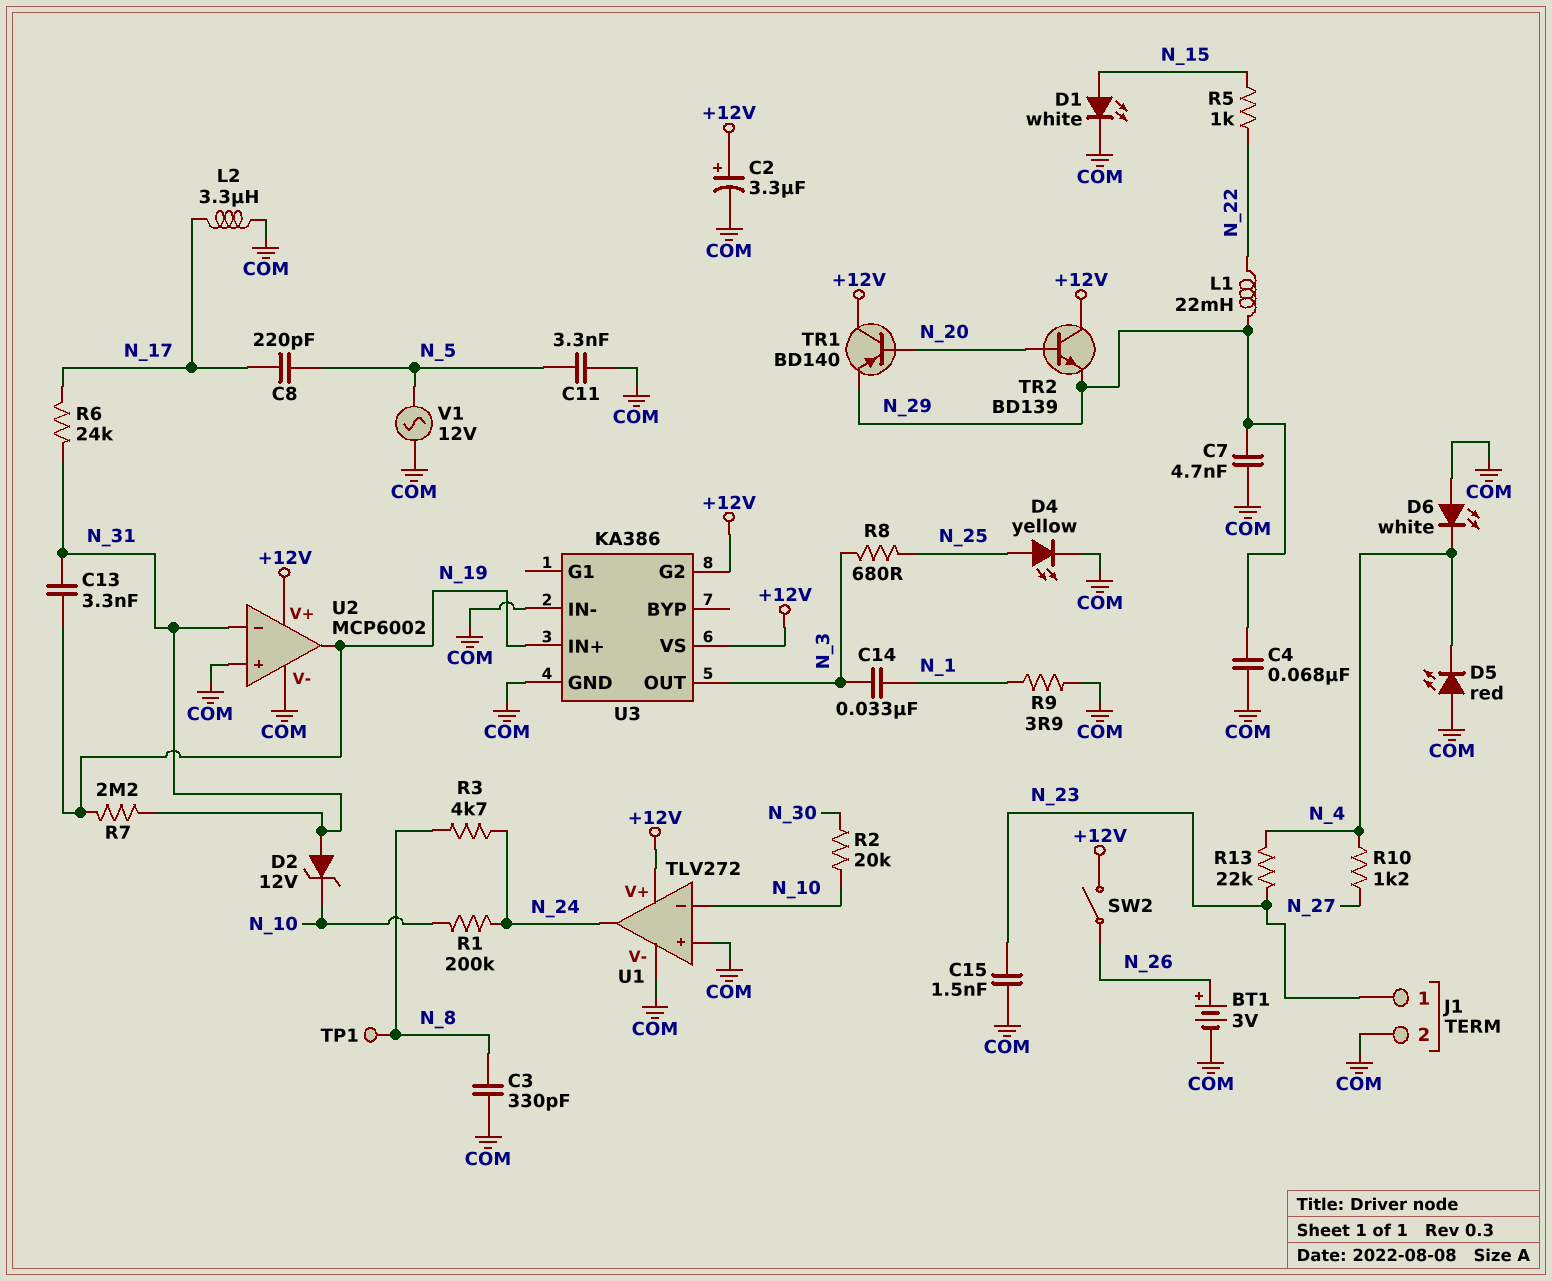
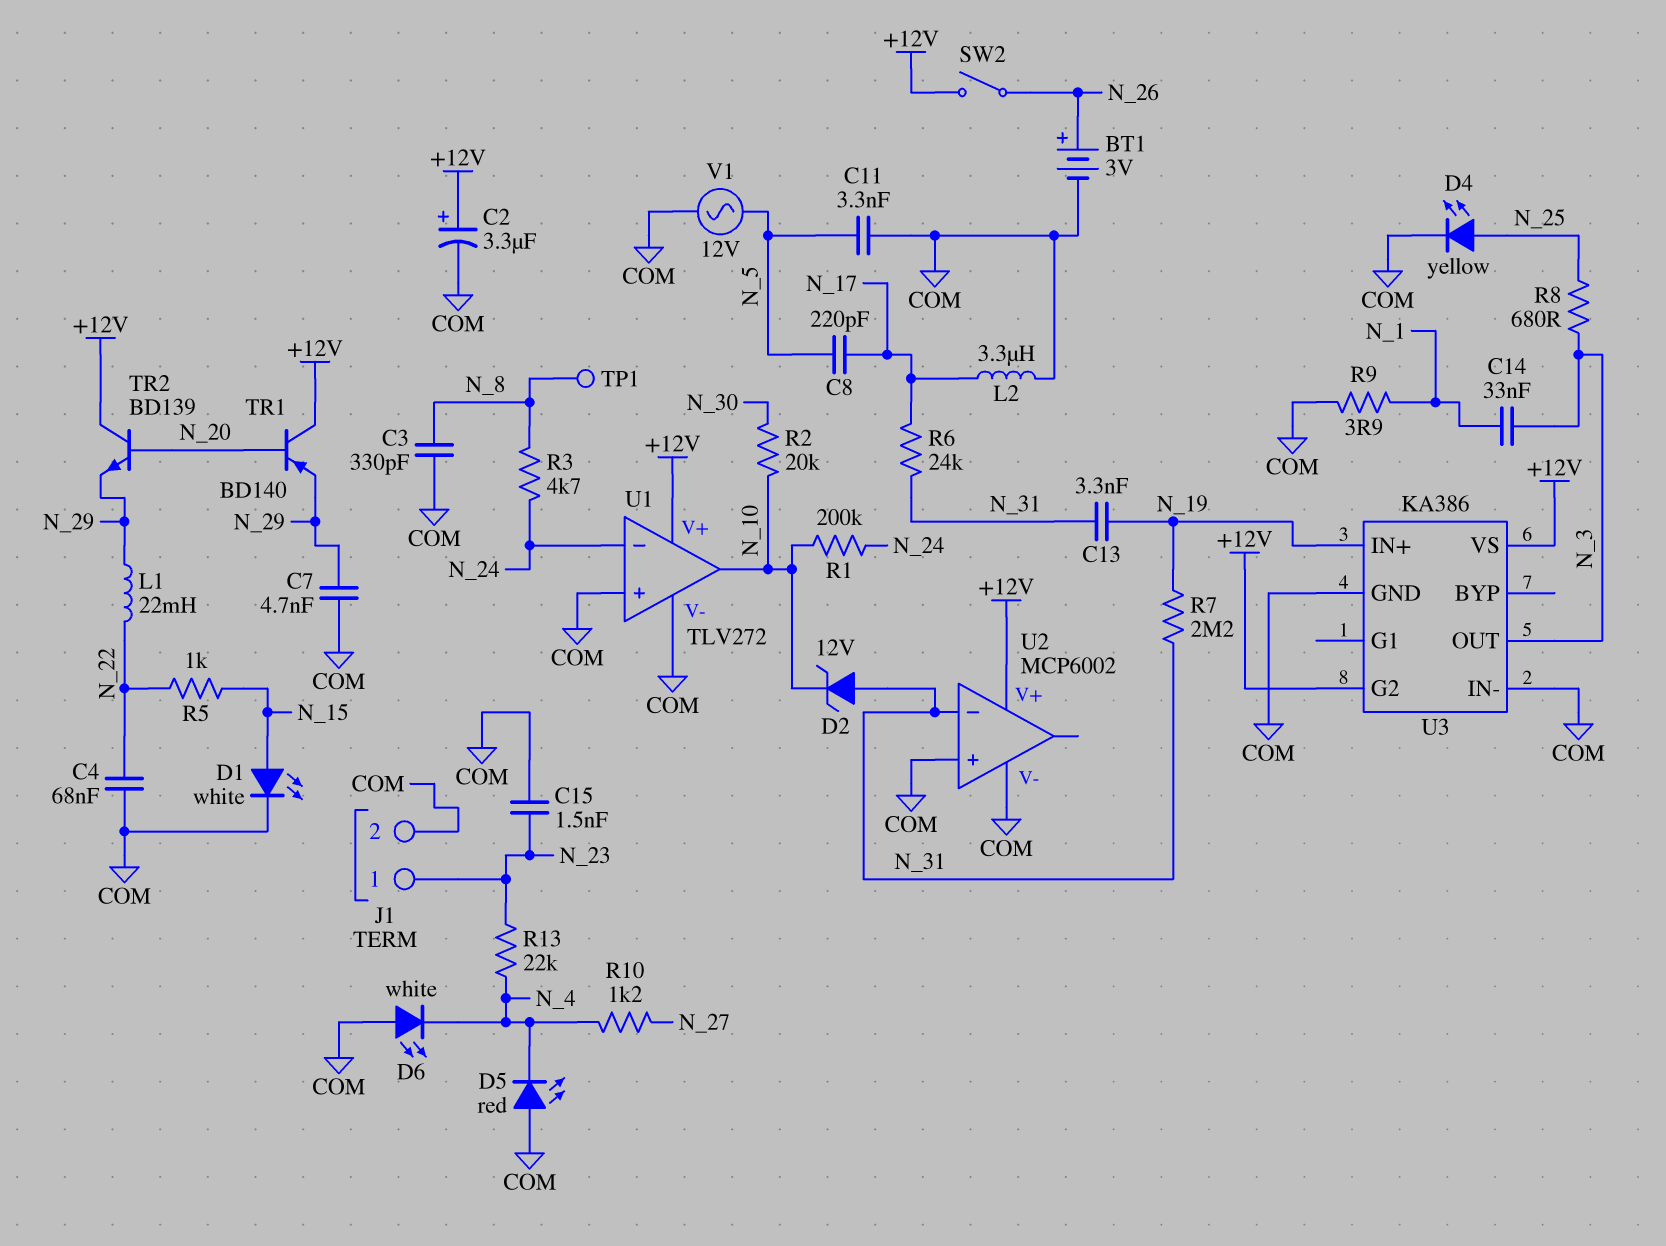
C4: 68nF (COM, N_29) -> 68nF (COM, N_22)
U1 pin in-: N_10 -> N_24
U1 pin out: N_24 -> N_10
U2 pin out: N_19 -> none

